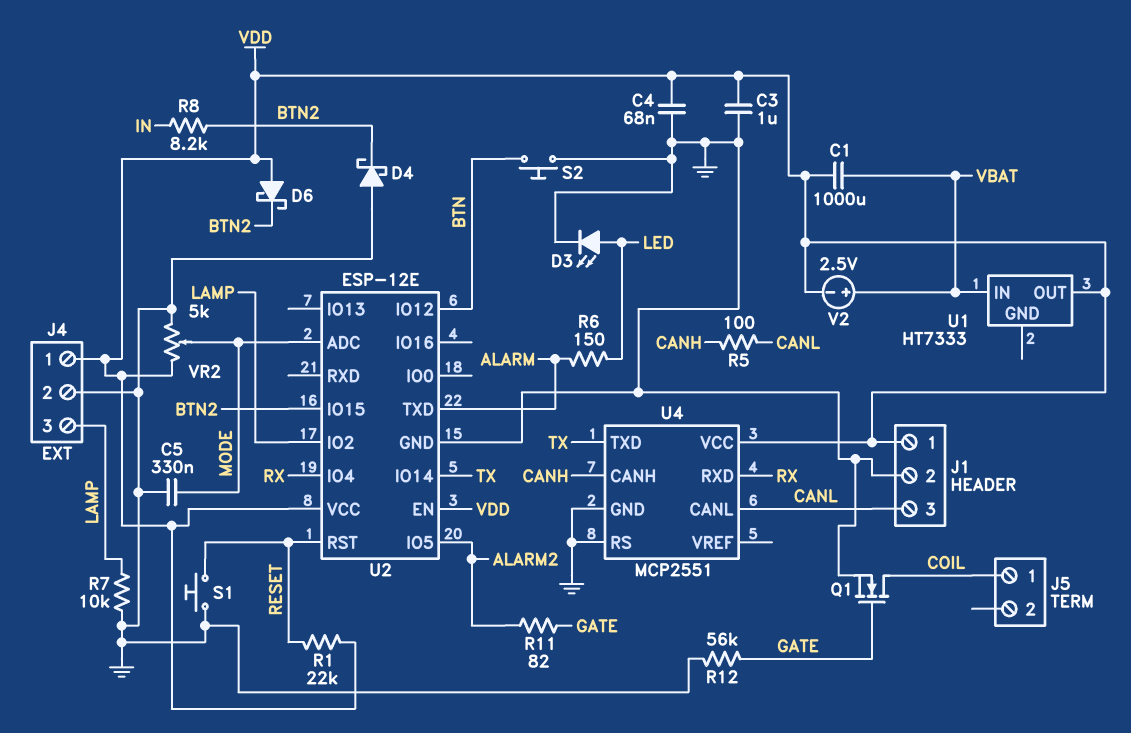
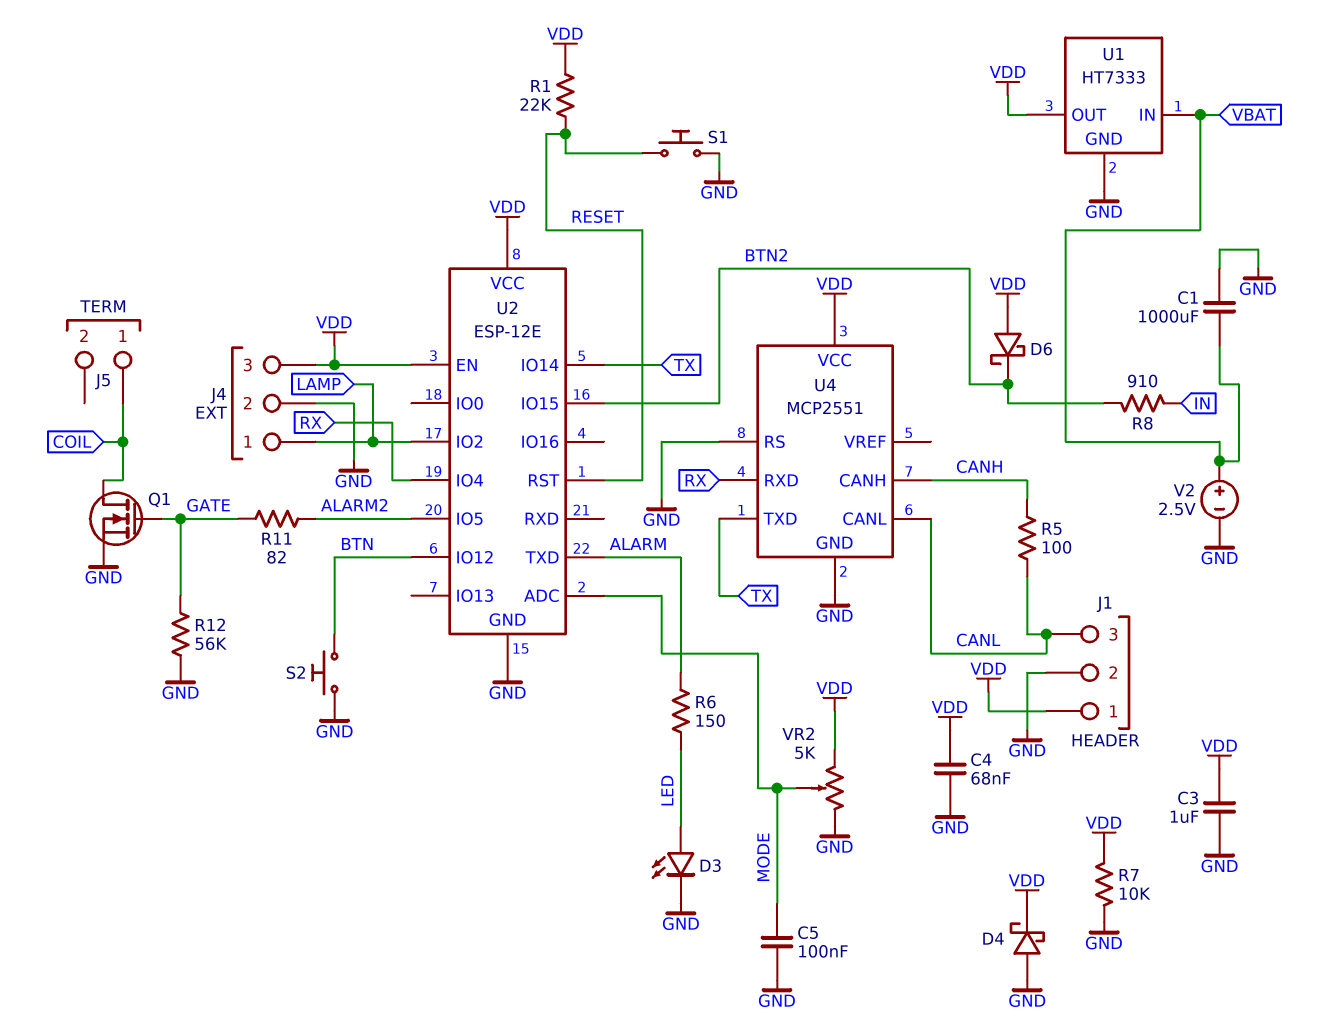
C1: 1000uF (VBAT, VDD) -> 1000uF (GND, VBAT)
C5: 330nF (GND, MODE) -> 100nF (GND, MODE)
D4: schottky (A GND, K BTN2) -> schottky (A GND, K VDD)
J4 pin 1: VDD -> LAMP
J4 pin 3: LAMP -> VDD
R7: 10k (GND, LAMP) -> 10k (GND, VDD)
R8: 8.2k (BTN2, IN) -> 910 (BTN2, IN)
U1 pin GND: none -> GND
V2: 2.5V (plus VBAT, minus VDD) -> 2.5V (plus VBAT, minus GND)

